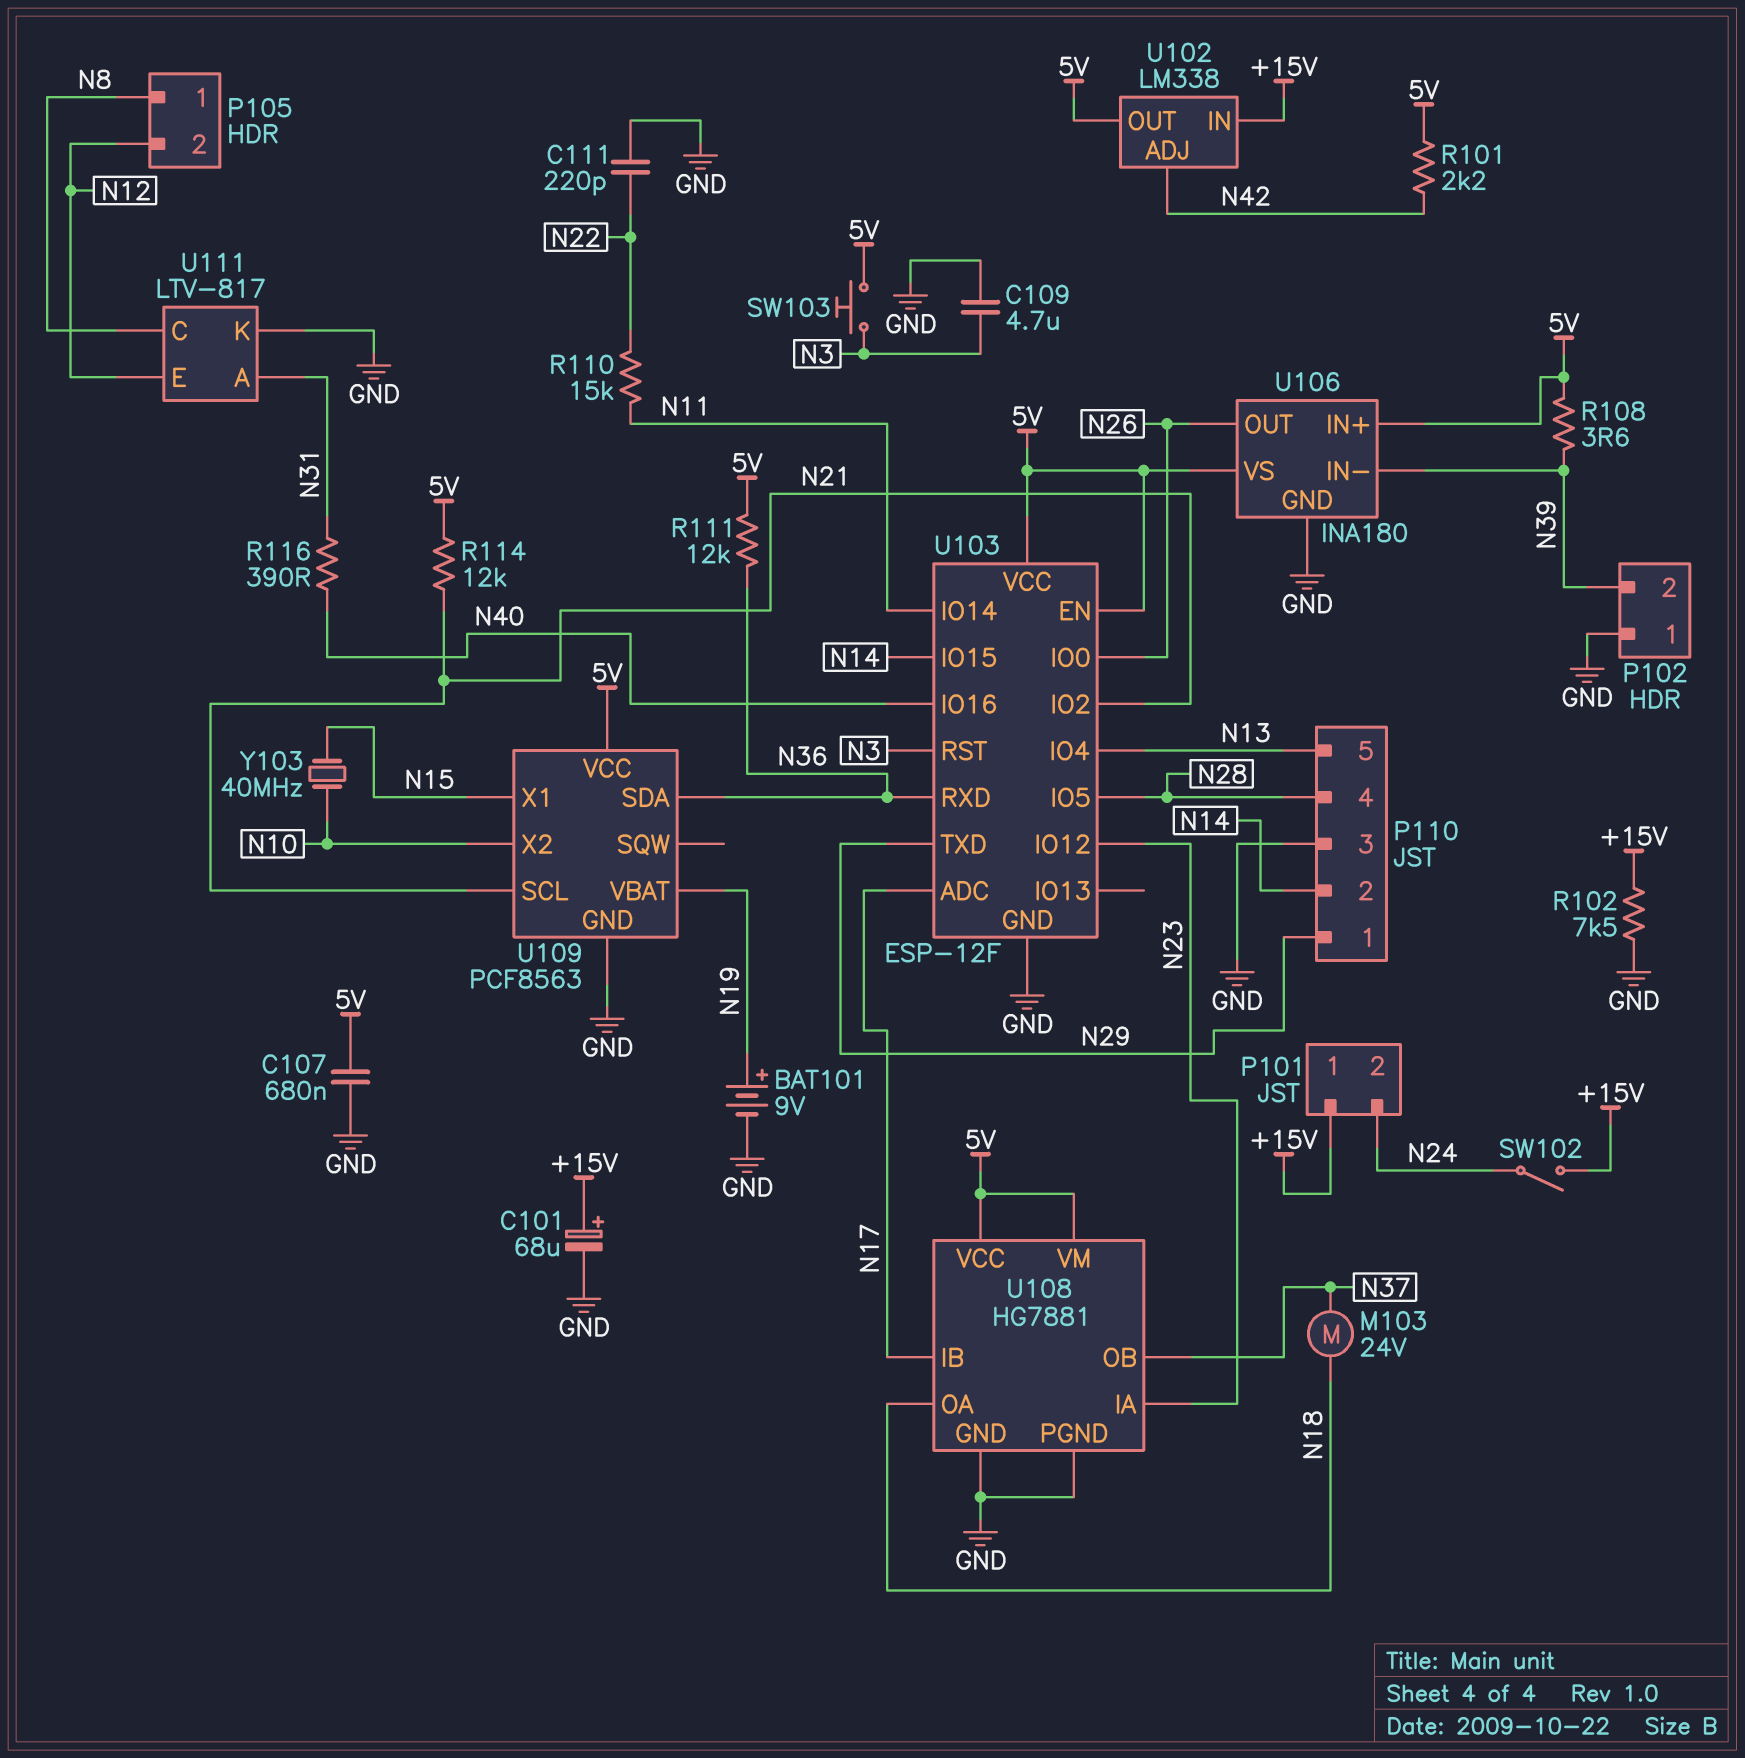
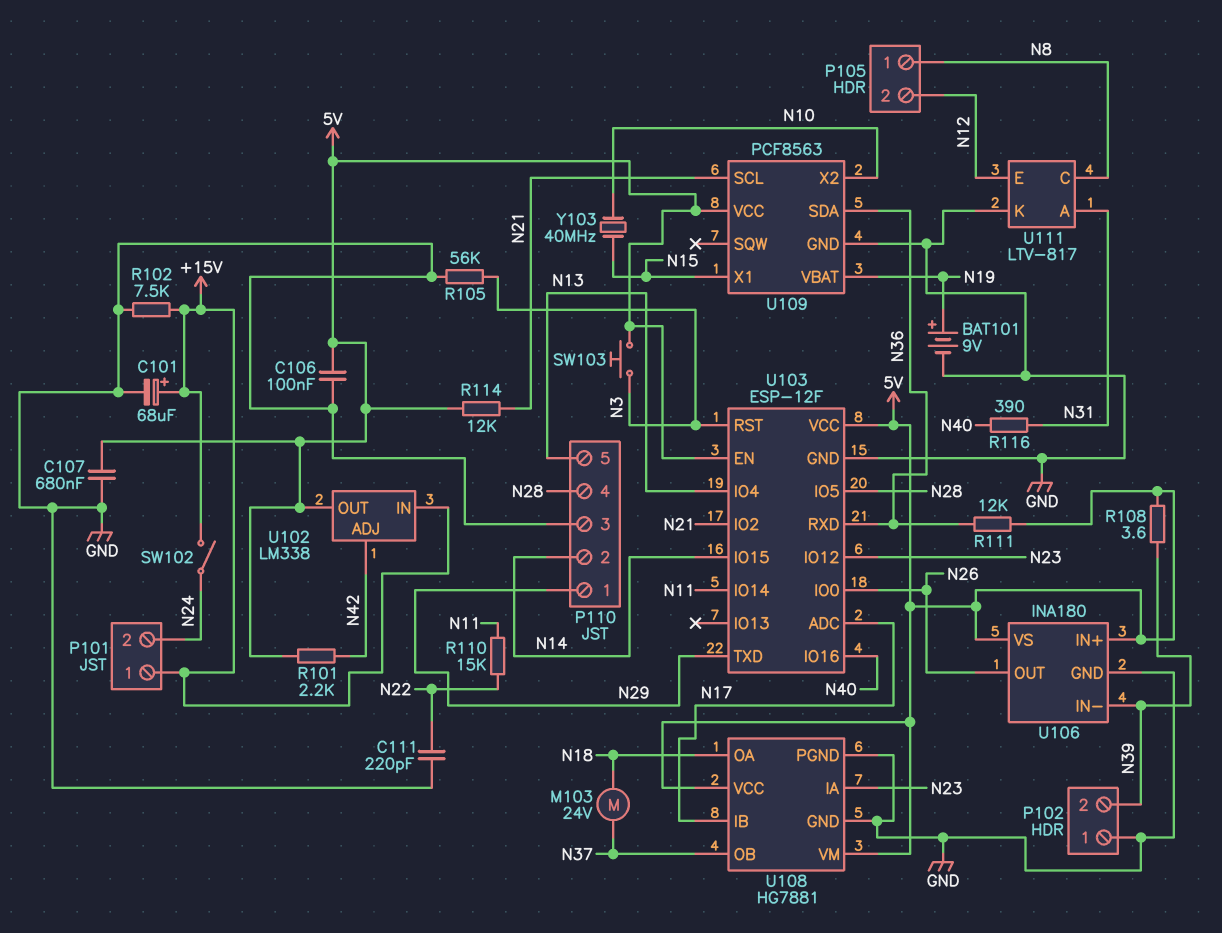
C106: none -> 100nF (5V, GND)
C109: 4.7uF (GND, N3) -> none
R105: none -> 56k (GND, N3)

